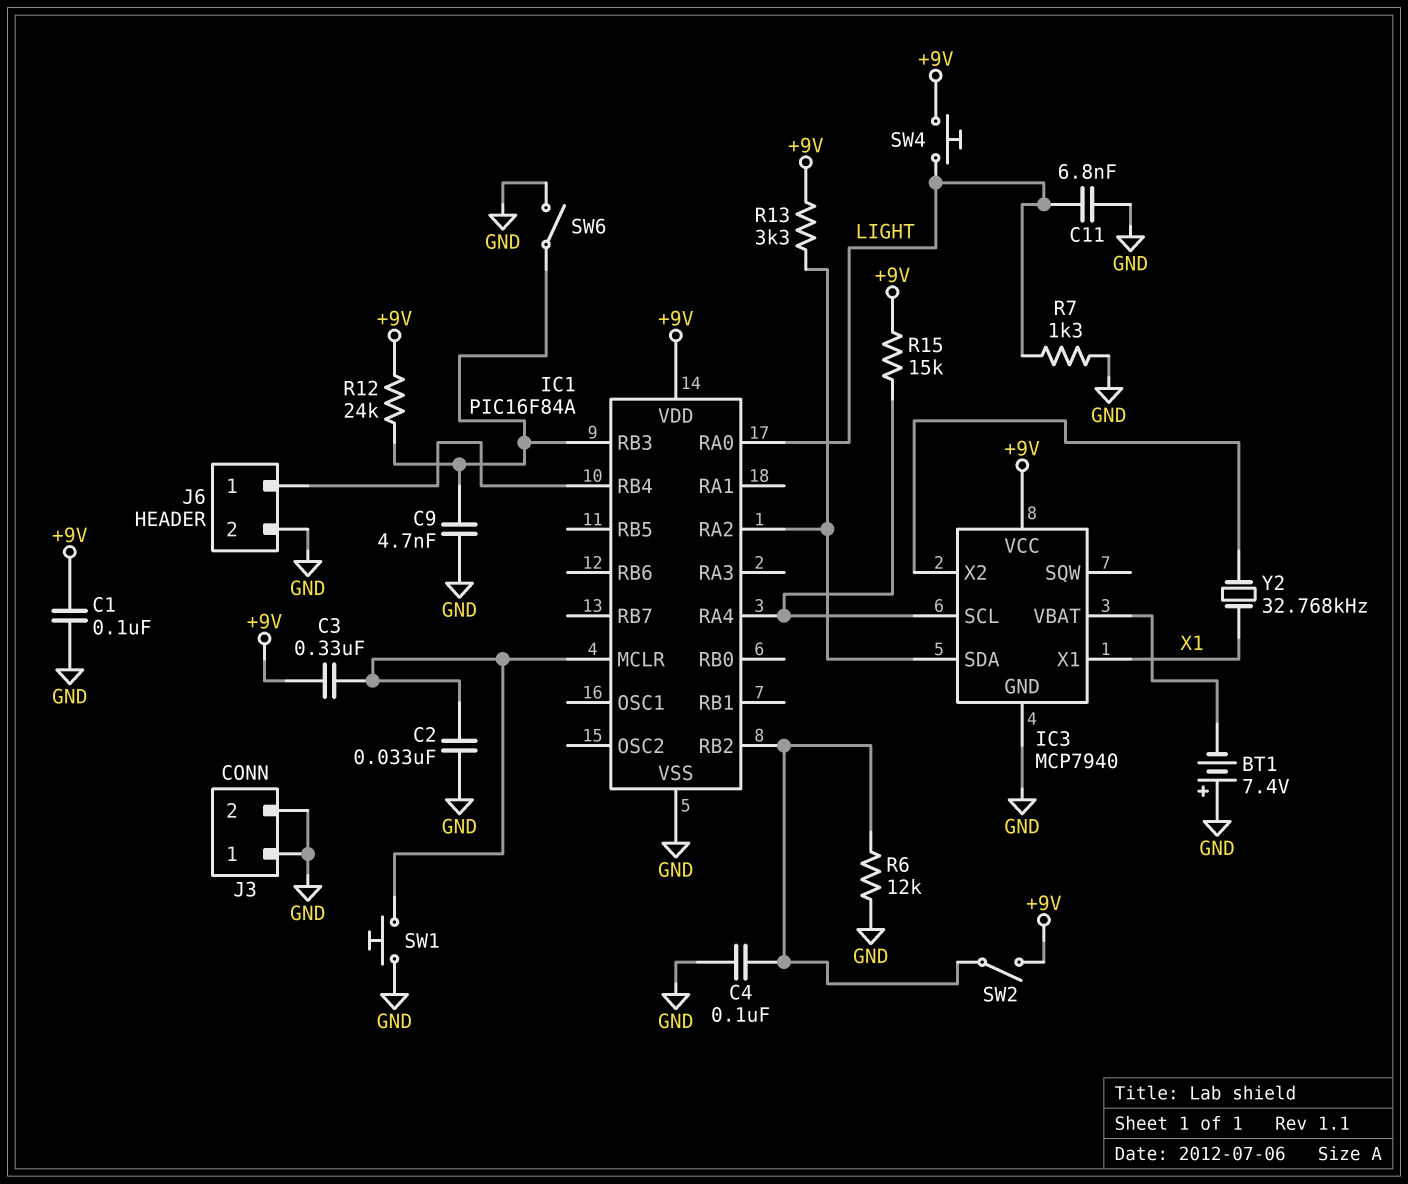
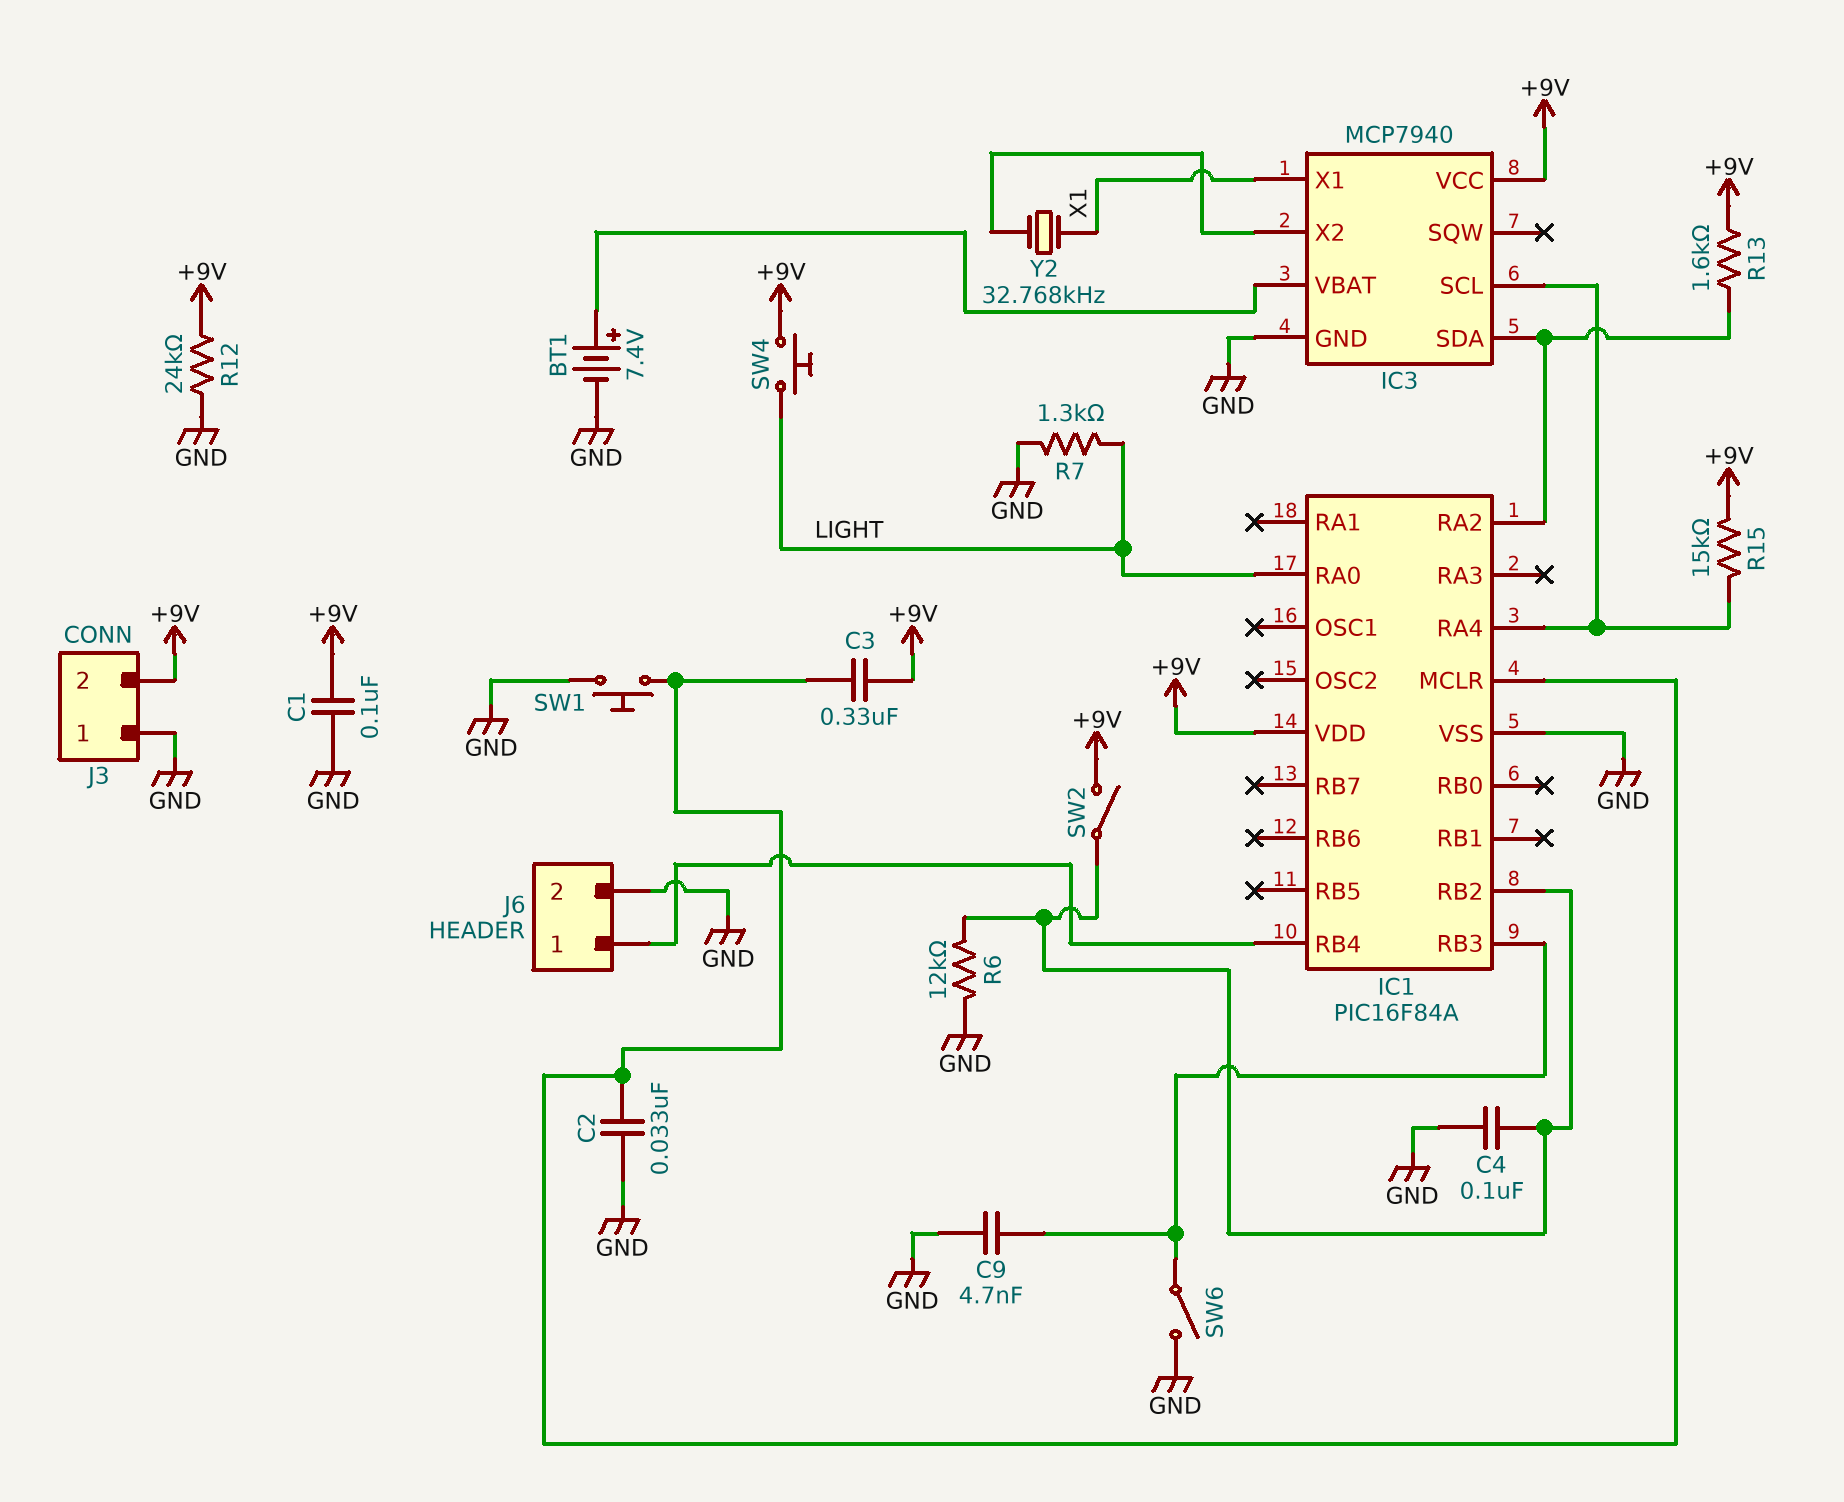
BT1: 7.4V (plus GND, minus IC3/VBAT) -> 7.4V (plus IC3/VBAT, minus GND)
C11: 6.8nF (GND, LIGHT) -> none
J3 pin 2: GND -> +9V
R12: 24k (+9V, IC1/RB3) -> 24k (+9V, GND)
R13: 3.3k (+9V, IC1/RA2) -> 1.6k (+9V, IC1/RA2)

